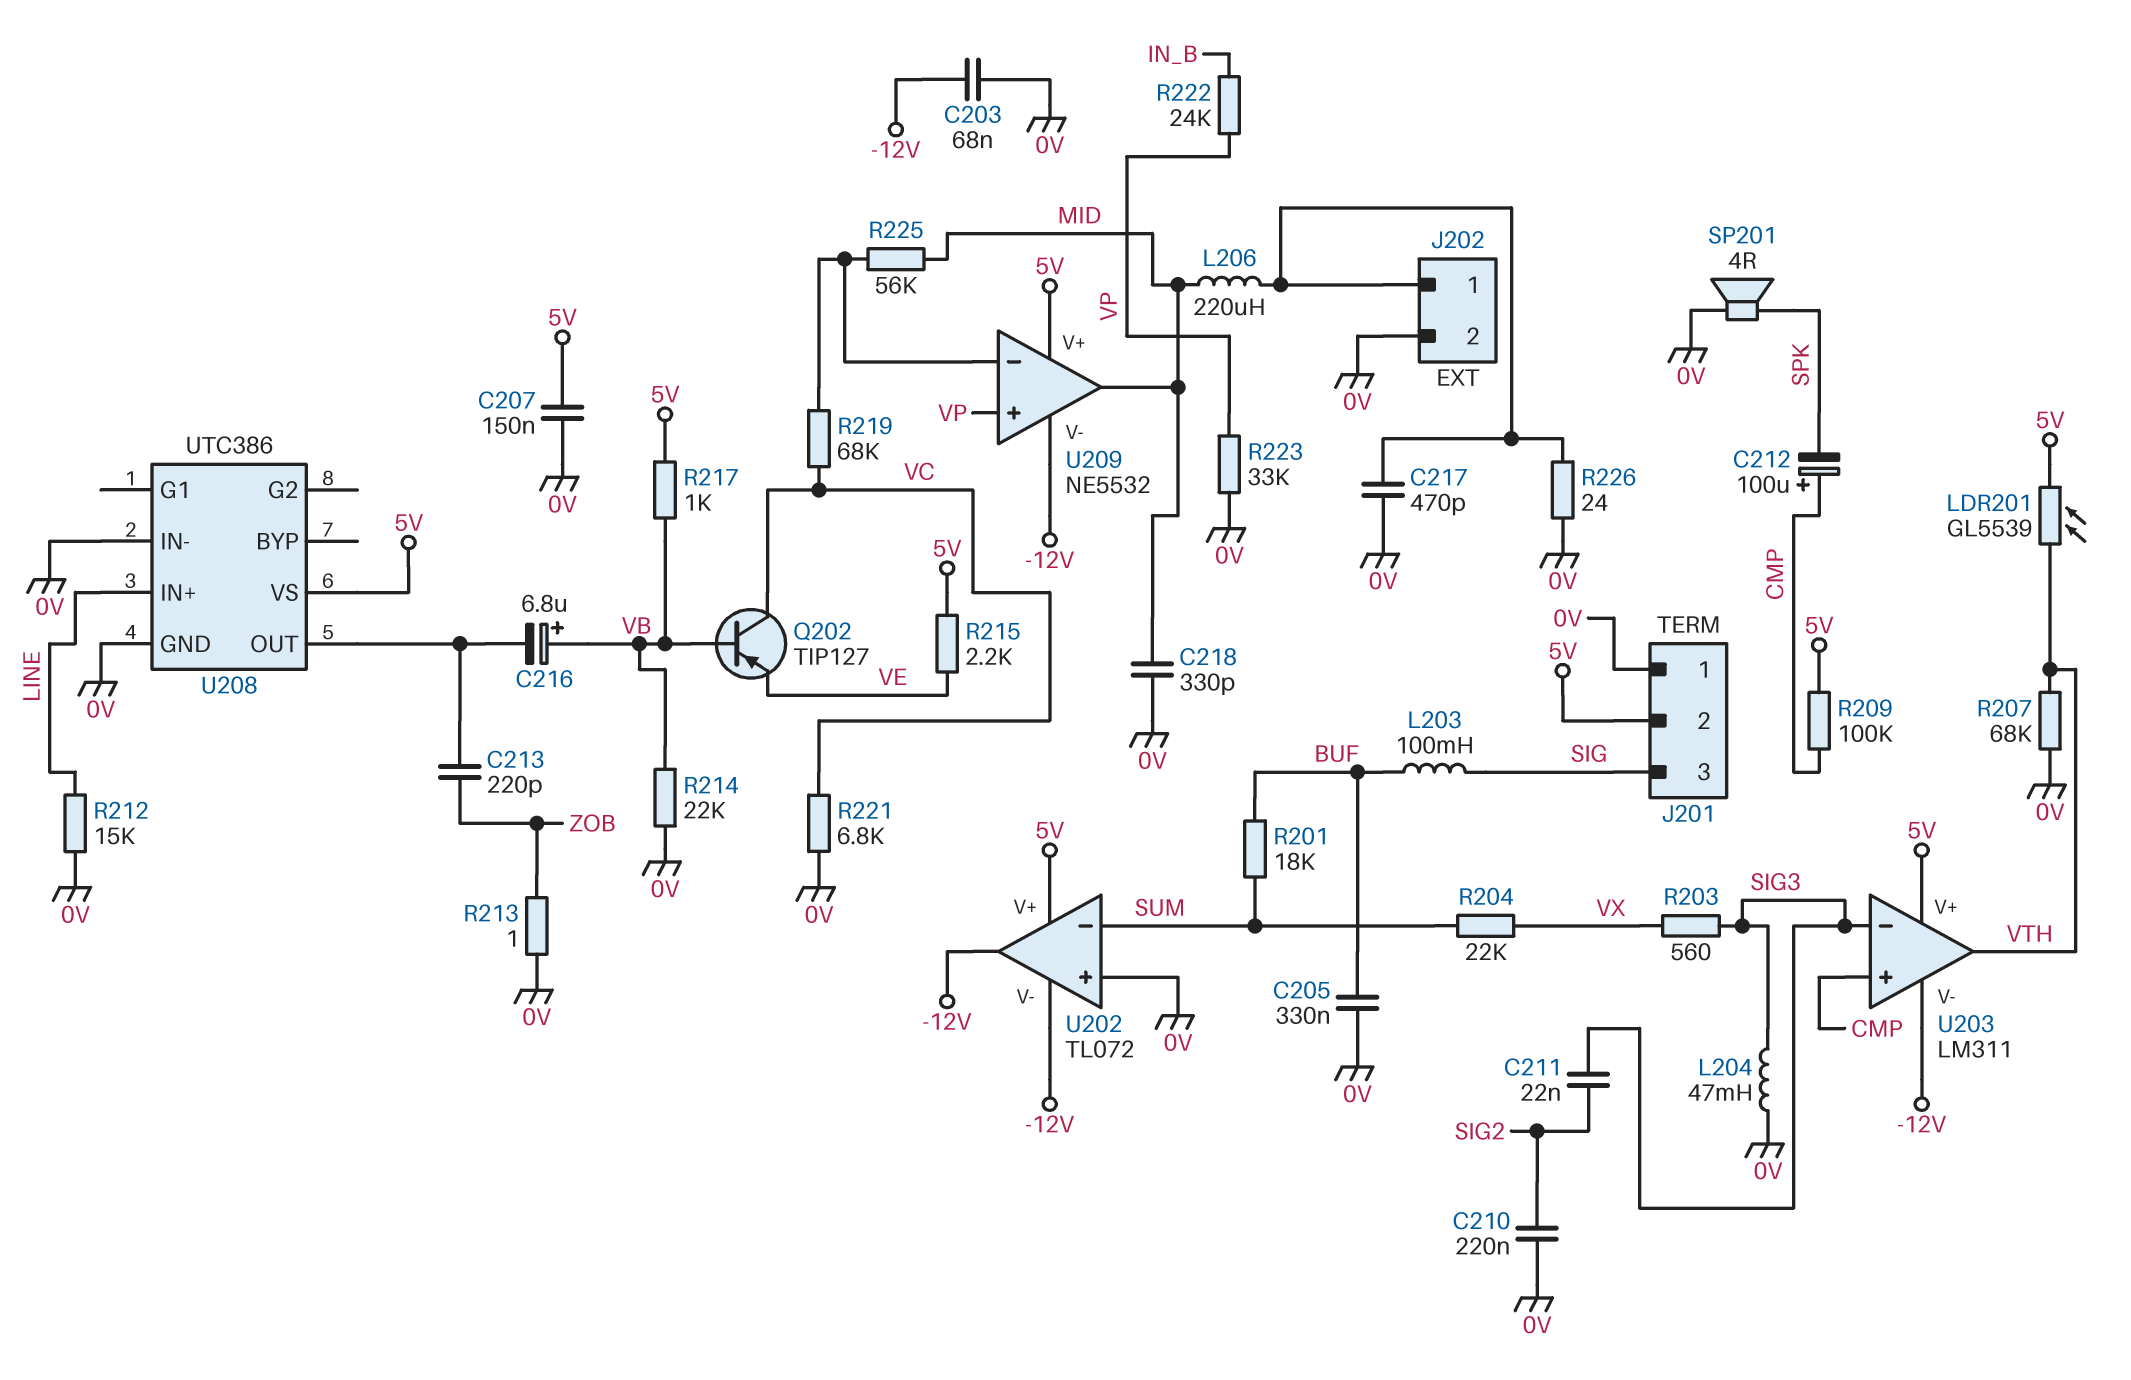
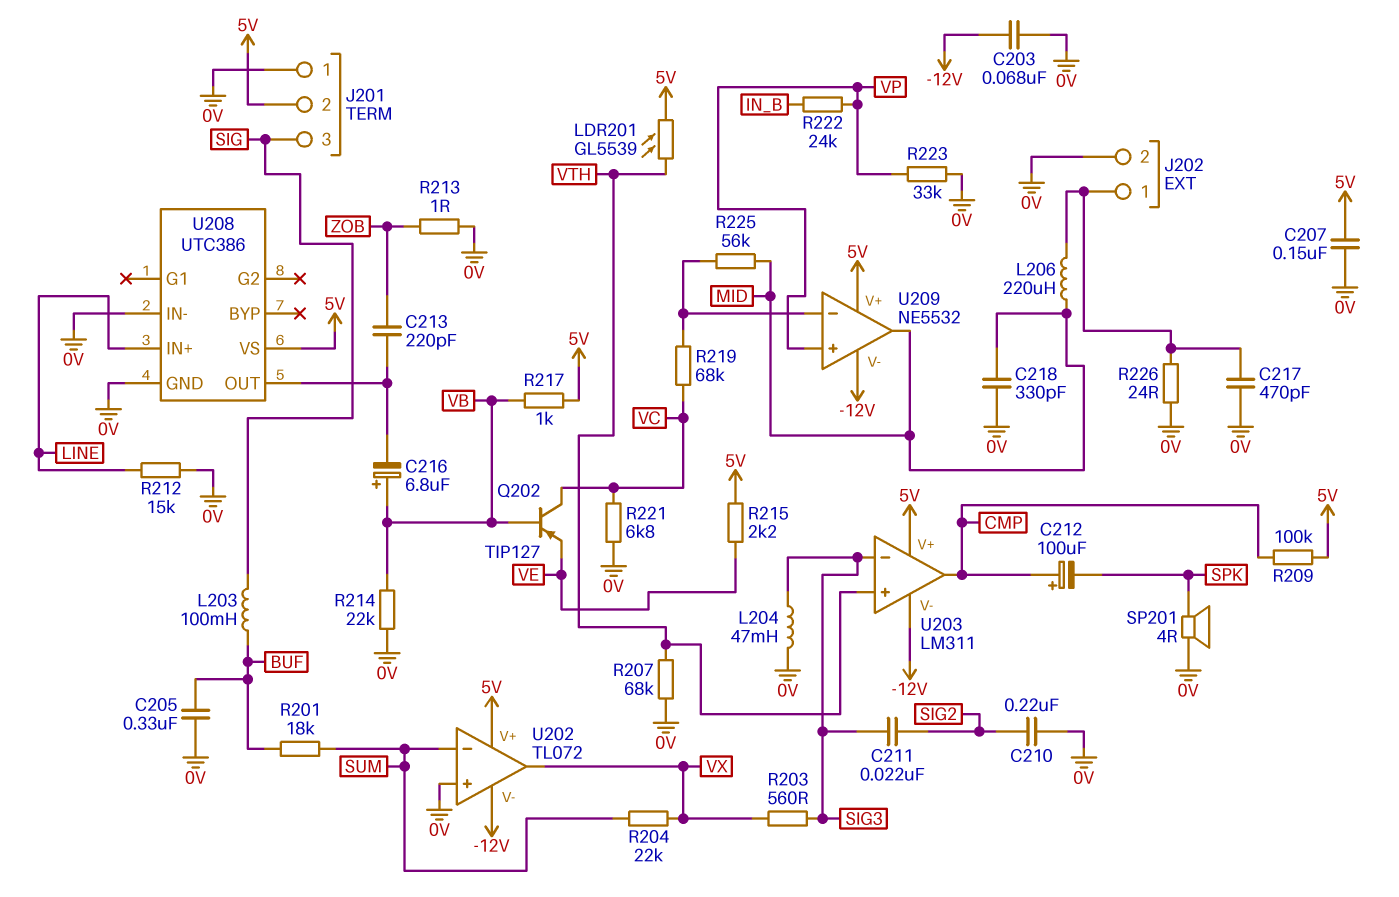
U202 pin out: -12V -> VX
U203 pin in+: CMP -> VTH
U203 pin out: VTH -> CMP

